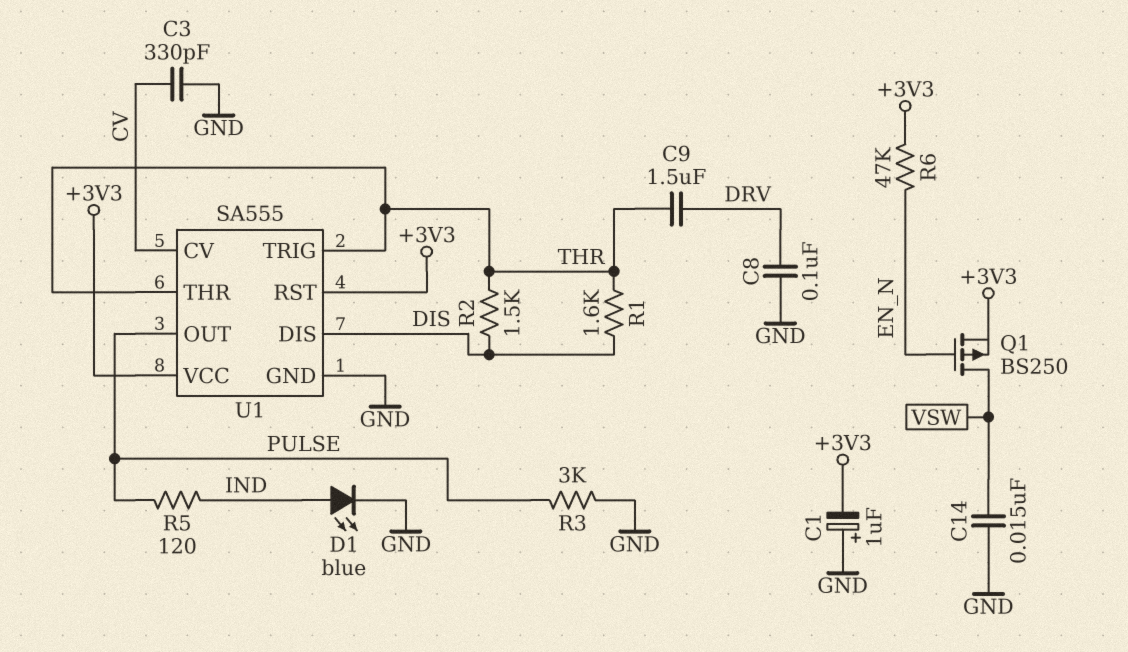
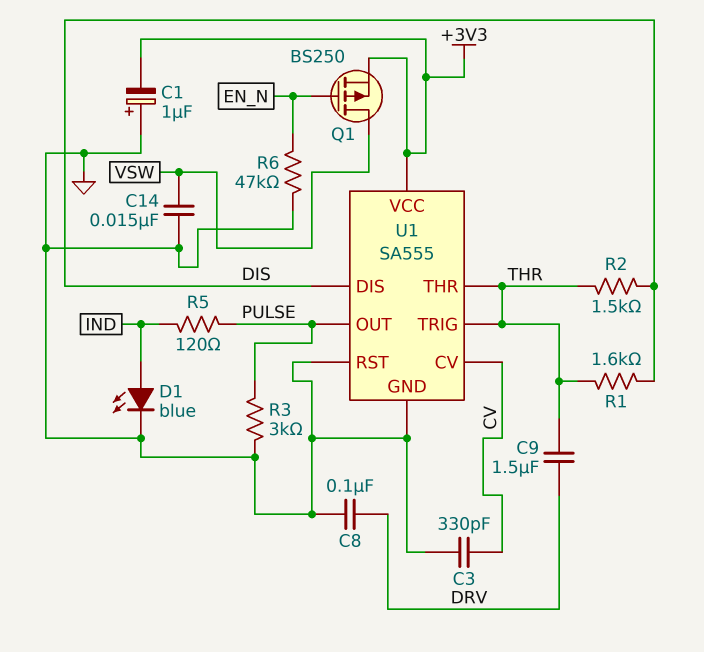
R6: 47k (+3V3, EN_N) -> 47k (EN_N, GND)
U1 pin RST: +3V3 -> GND

